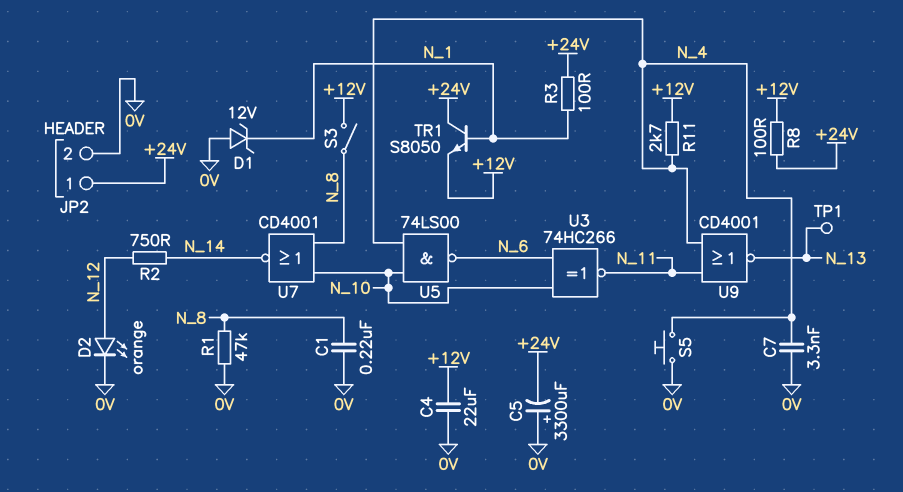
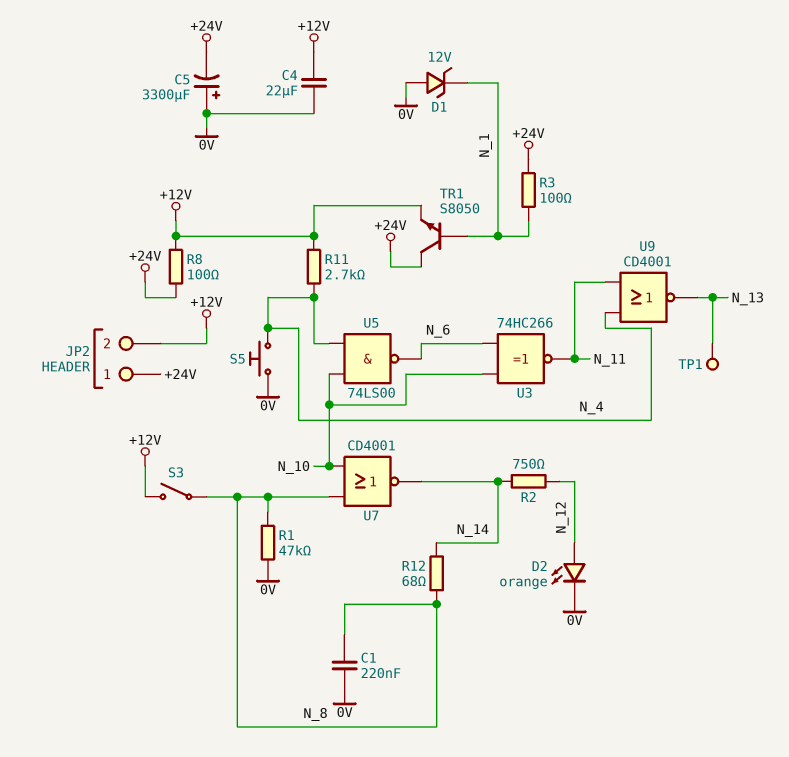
C7: 3.3nF (0V, N_4) -> none
JP2 pin 2: 0V -> +12V
R12: none -> 68 (N_8, N_14)

